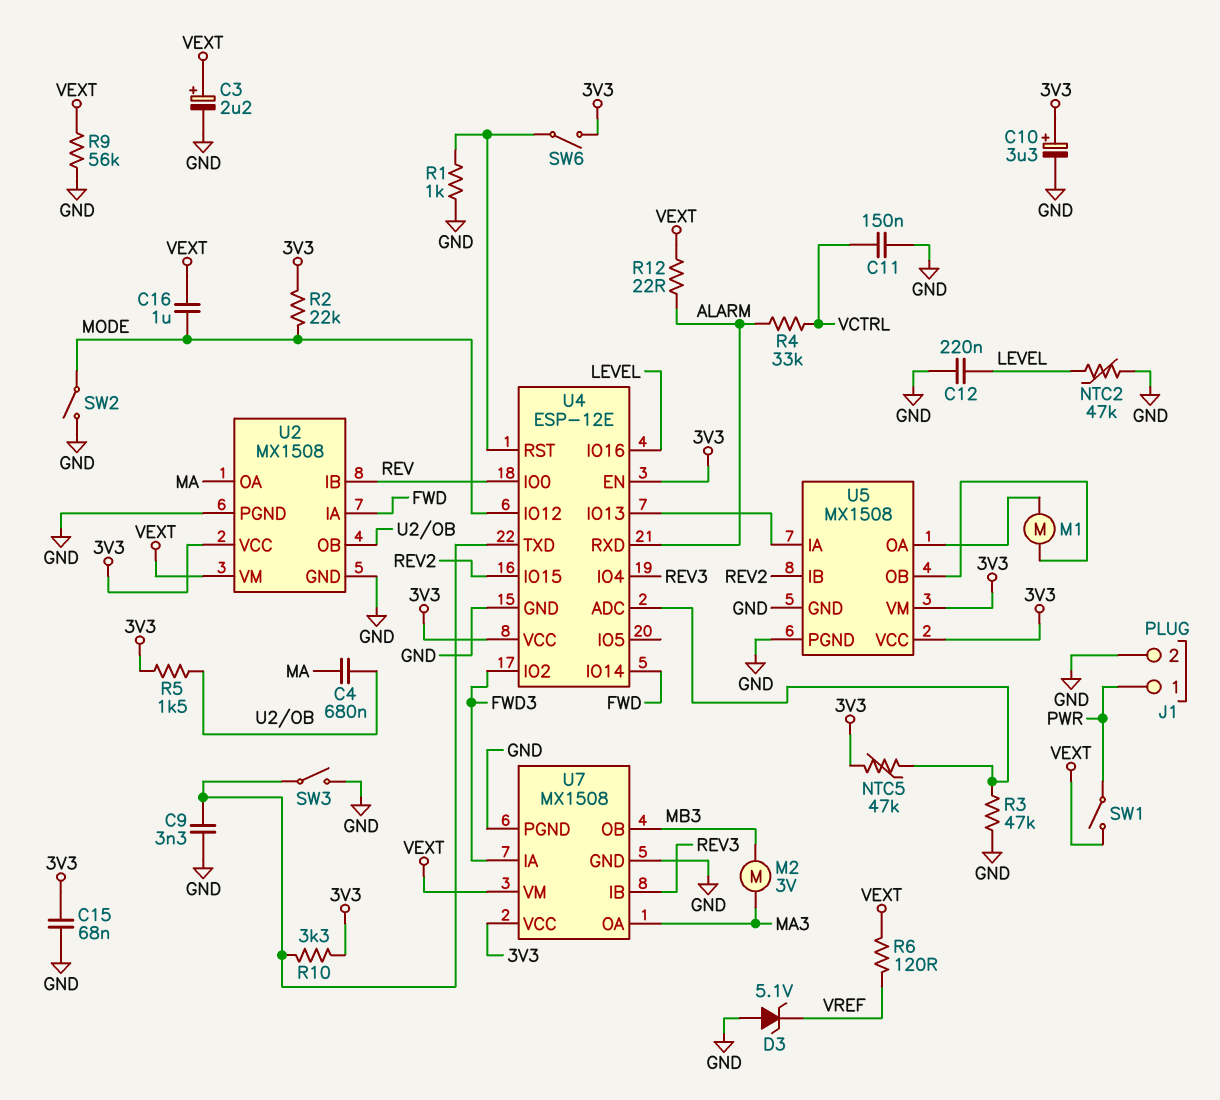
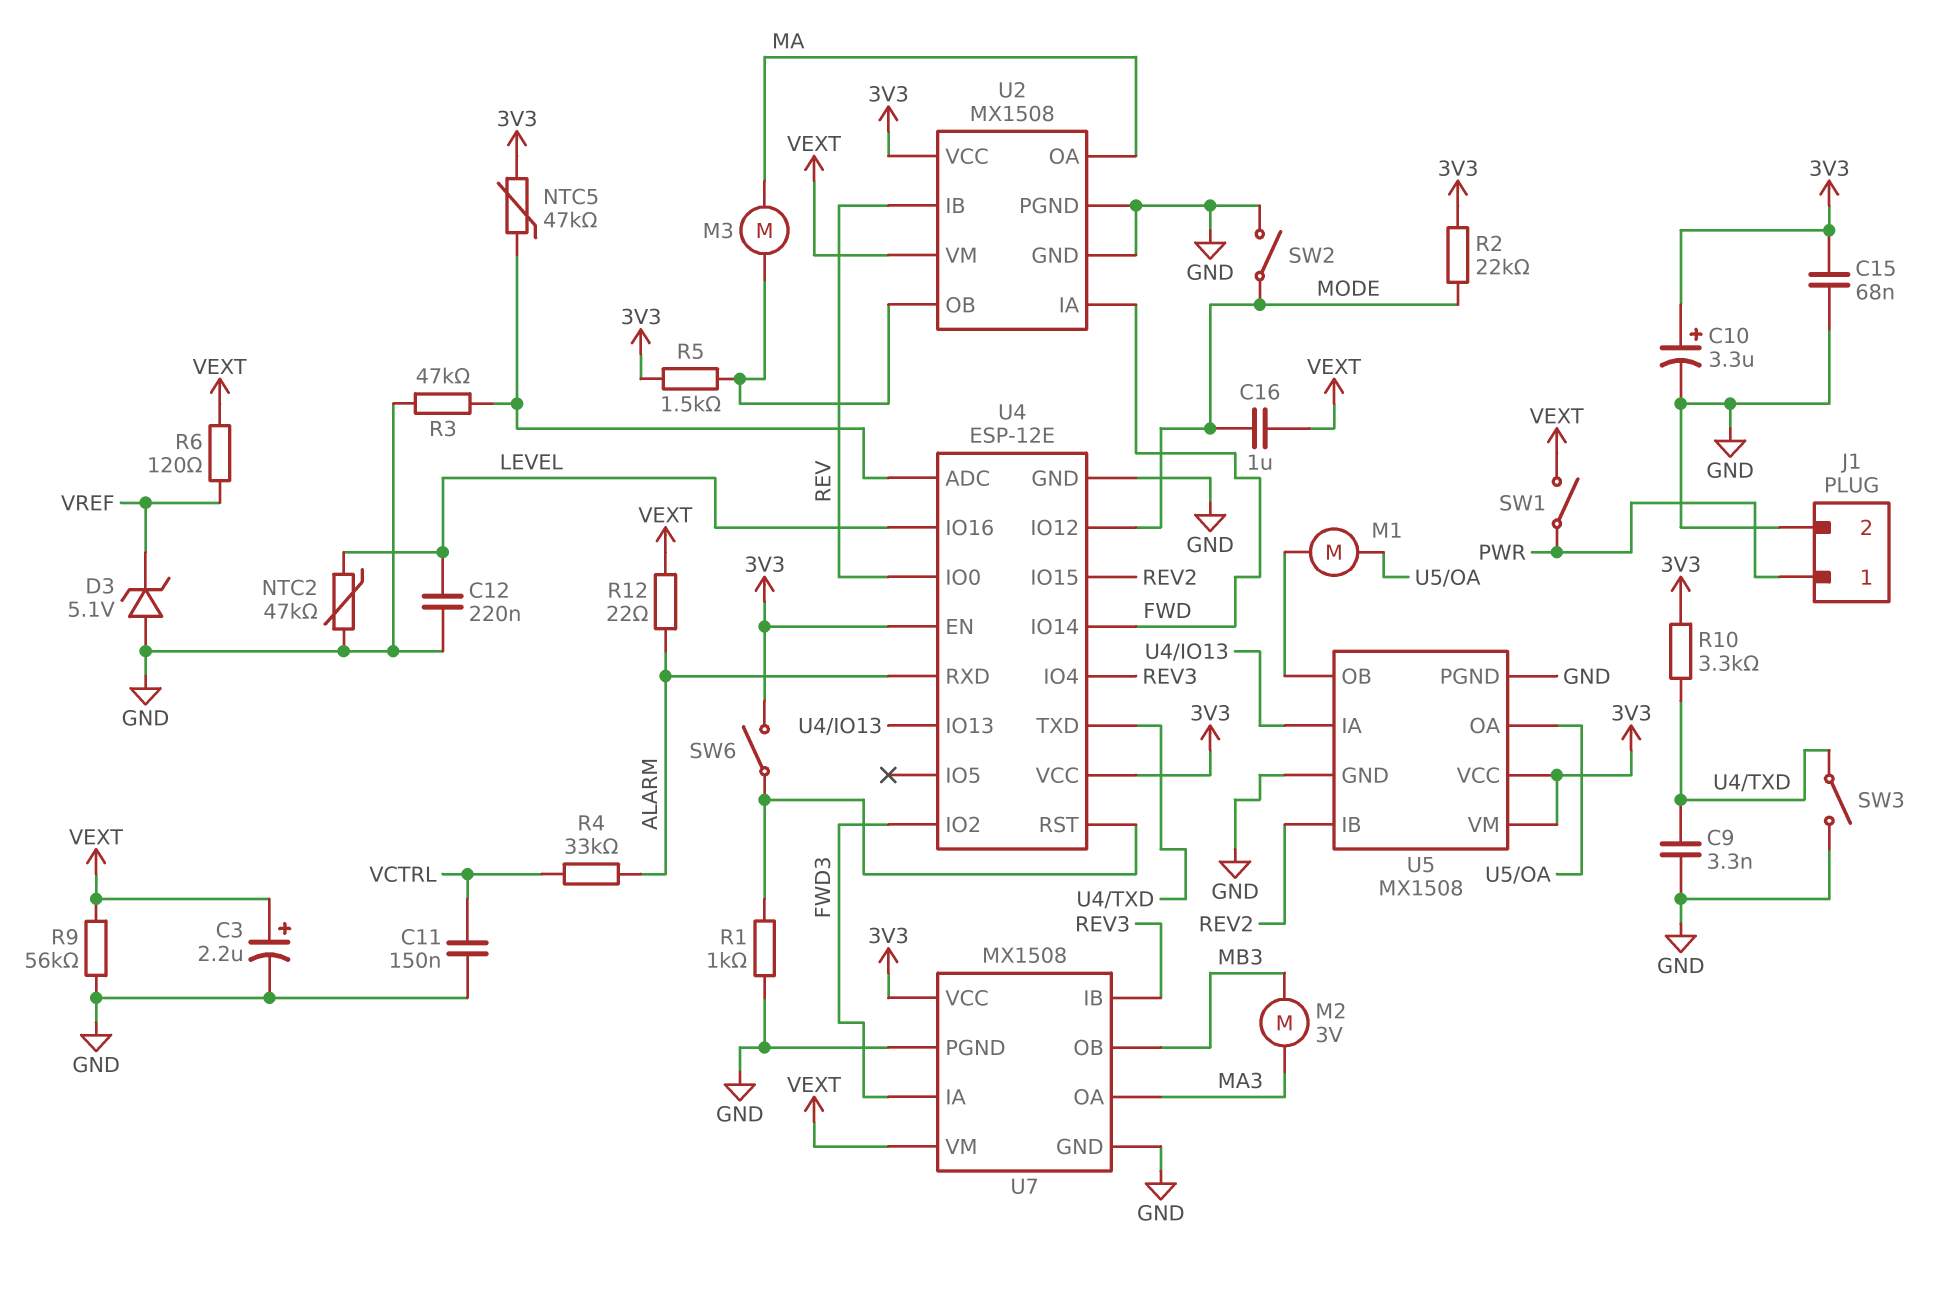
C4: 680nF (MA, U2/OB) -> none
M3: none -> motor (MA, U2/OB)

